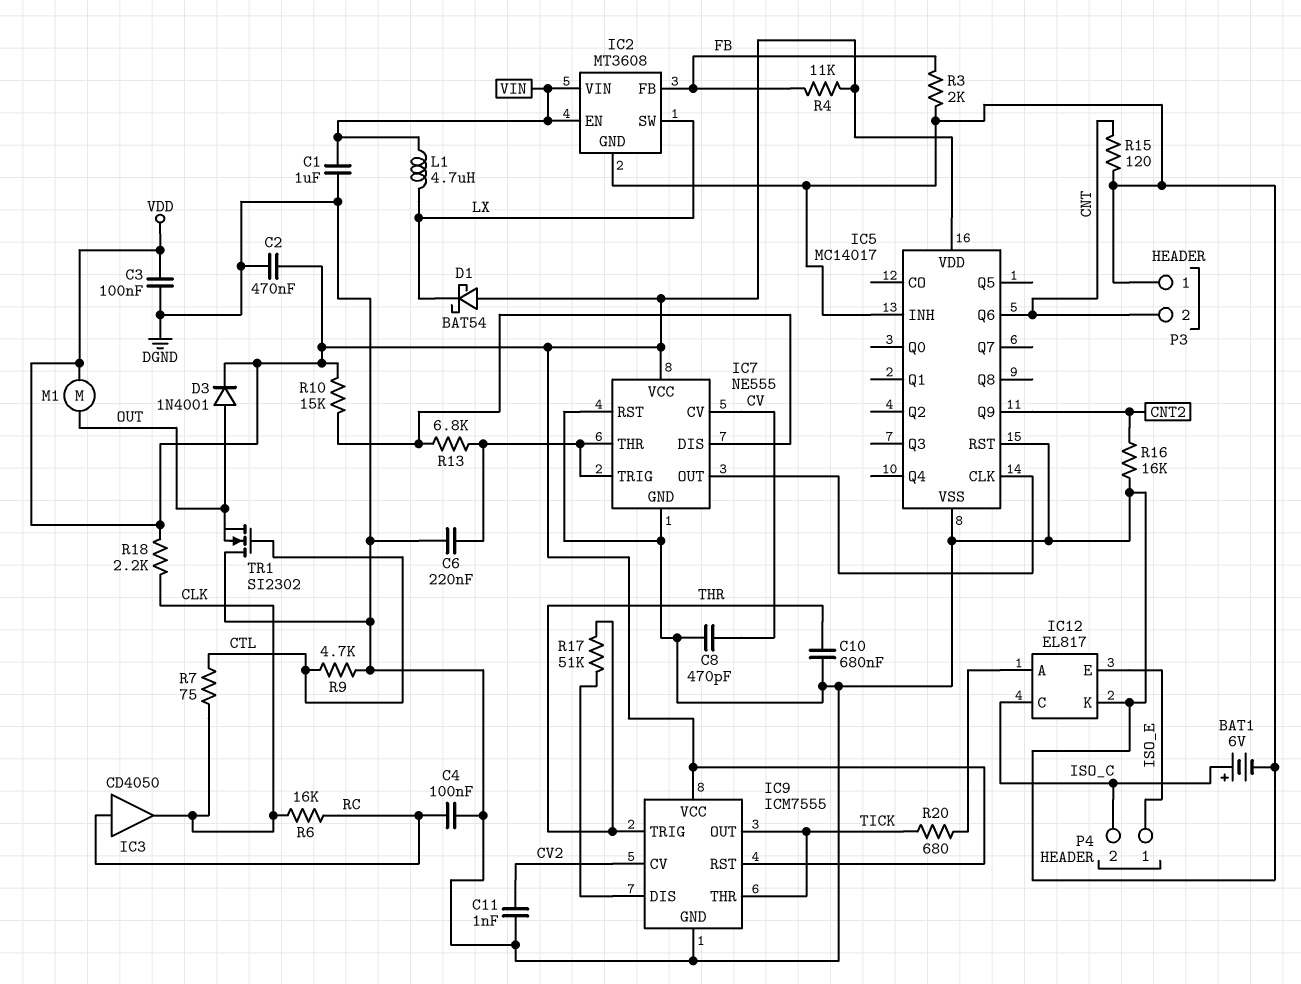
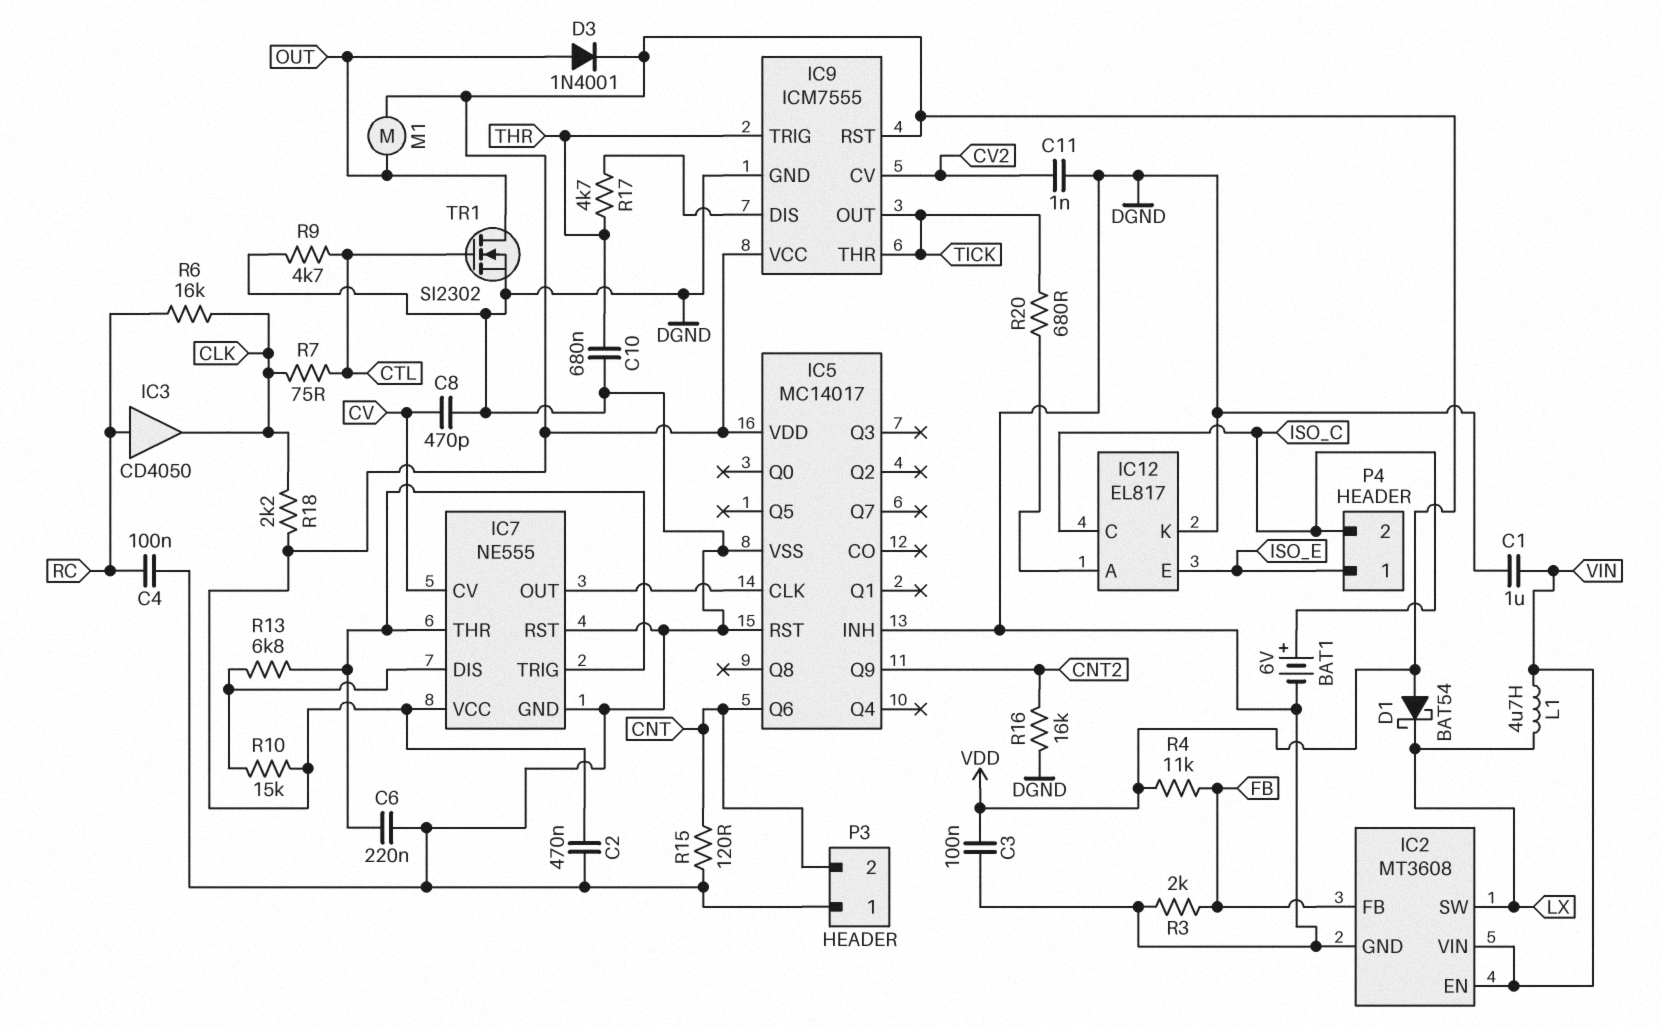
R17: 51k (IC9/DIS, THR) -> 4.7k (IC9/DIS, THR)
TR1: NMOS SI2302 (G CTL, D DGND, S OUT) -> NMOS SI2302 (G CTL, D OUT, S DGND)

